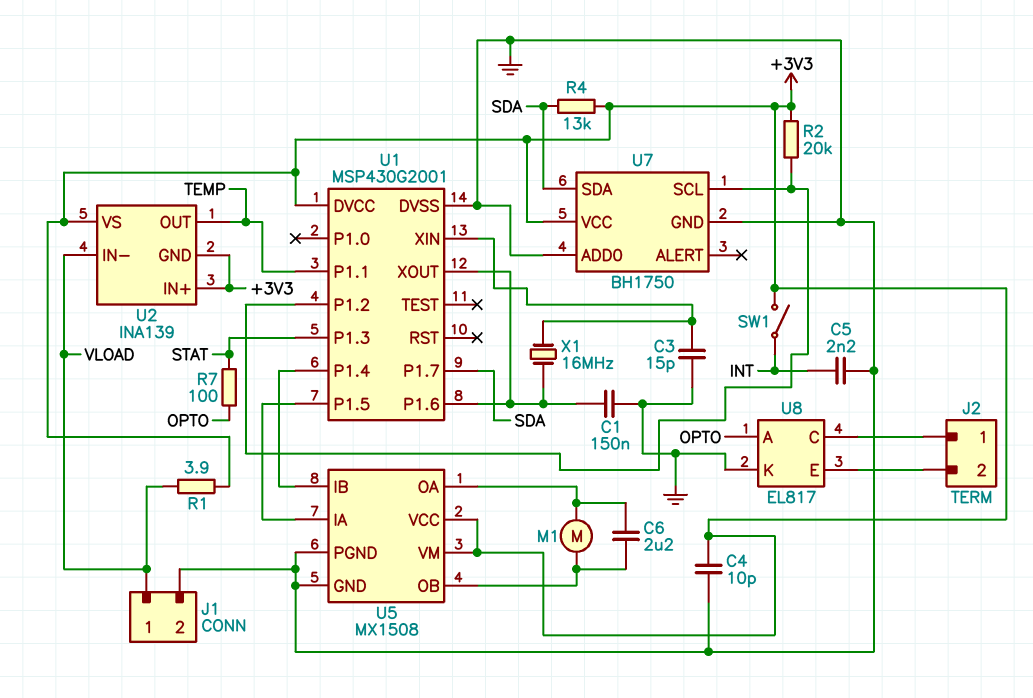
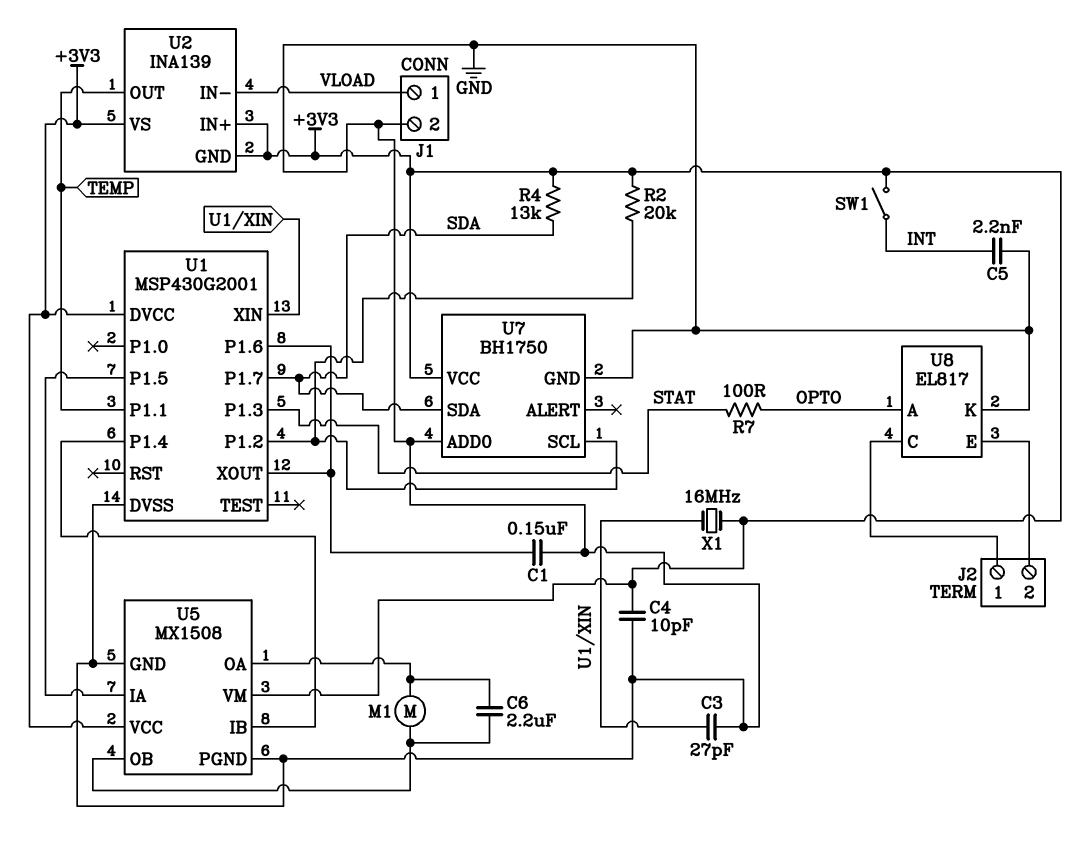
C3: 15pF (GND, U1/XIN) -> 27pF (GND, U1/XIN)
R1: 3.9 (+3V3, VLOAD) -> none
X1: 16MHz (U1/P1.6, U1/XIN) -> 16MHz (+3V3, U1/XIN)

